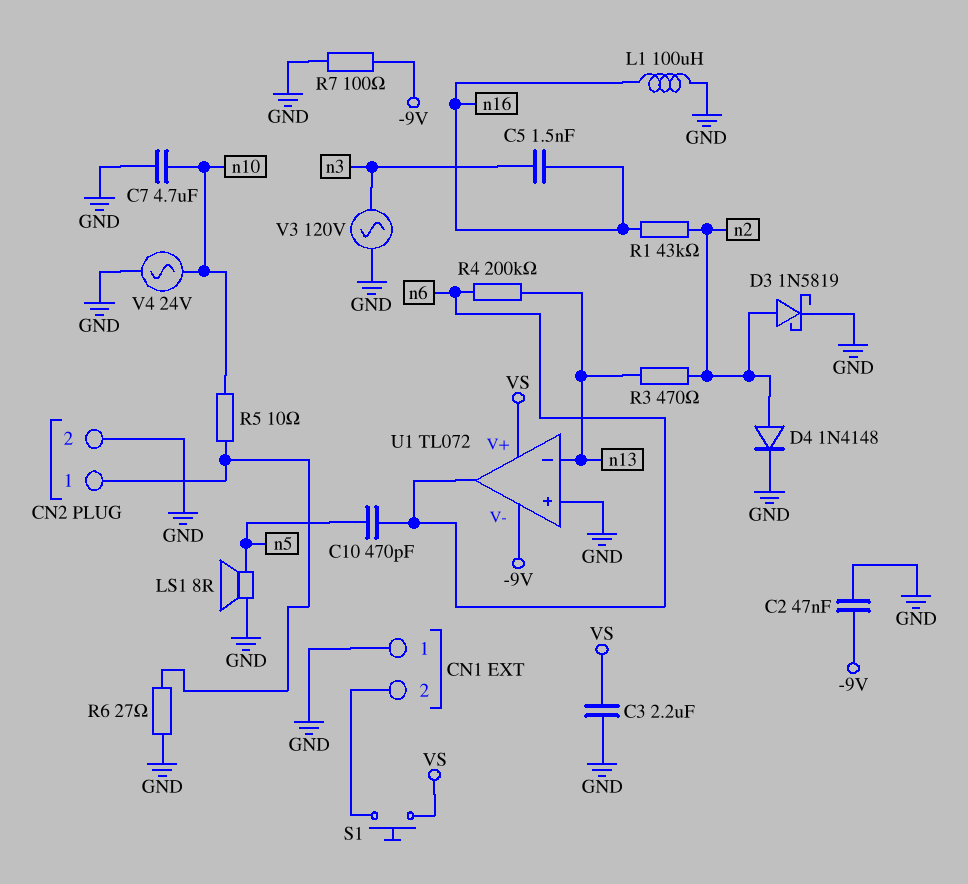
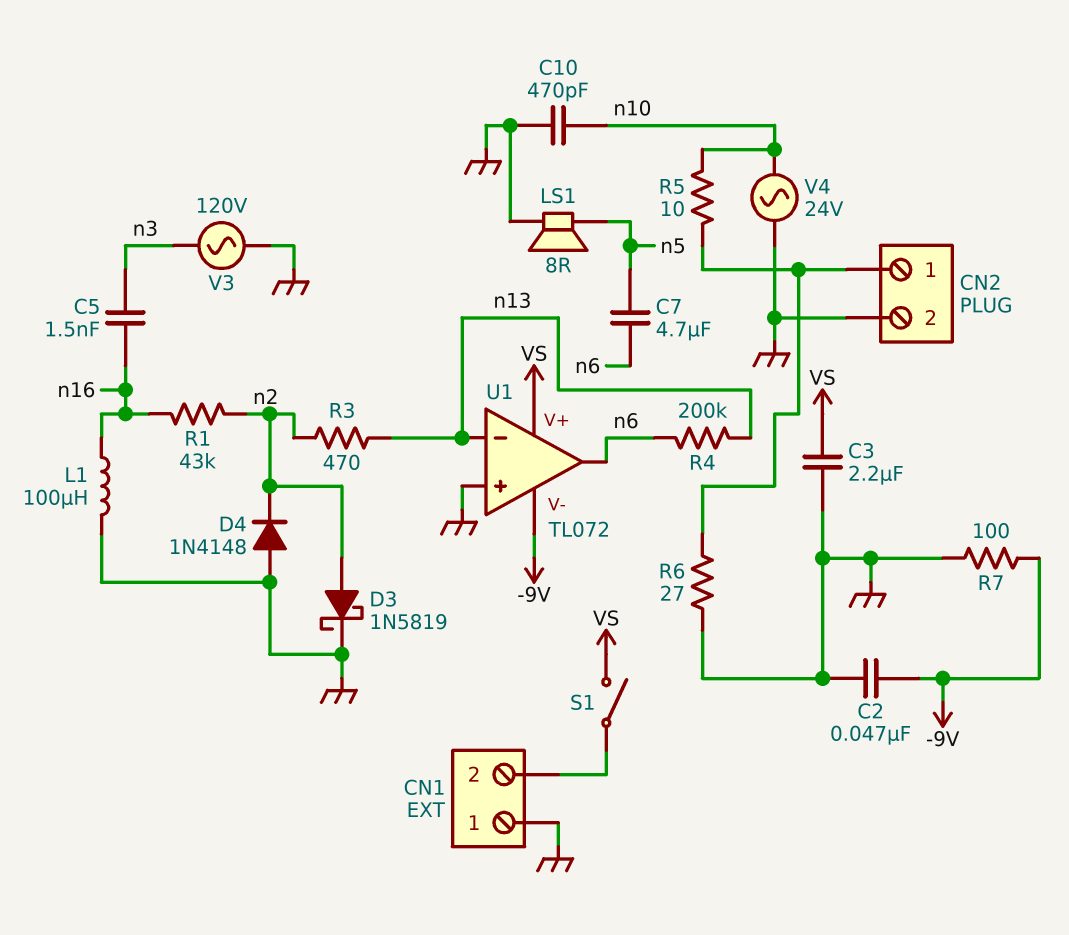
C7: 4.7uF (GND, n10) -> 4.7uF (n5, n6)
C10: 470pF (n5, n6) -> 470pF (GND, n10)
D4: diode 1N4148 (A n2, K GND) -> diode 1N4148 (A GND, K n2)
S1: button (CN1/2, VS) -> switch (CN1/2, VS)

